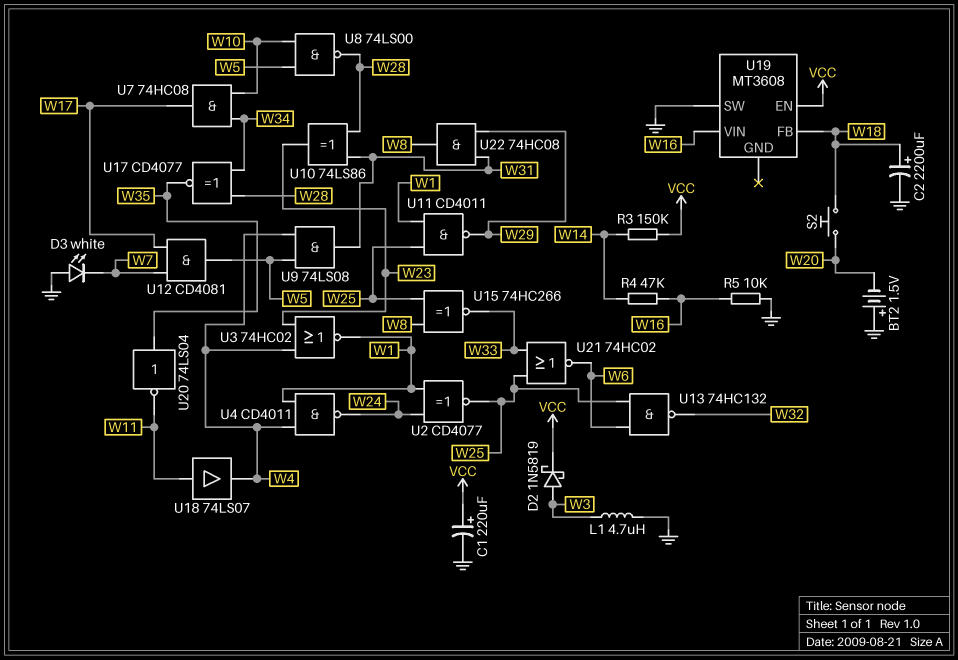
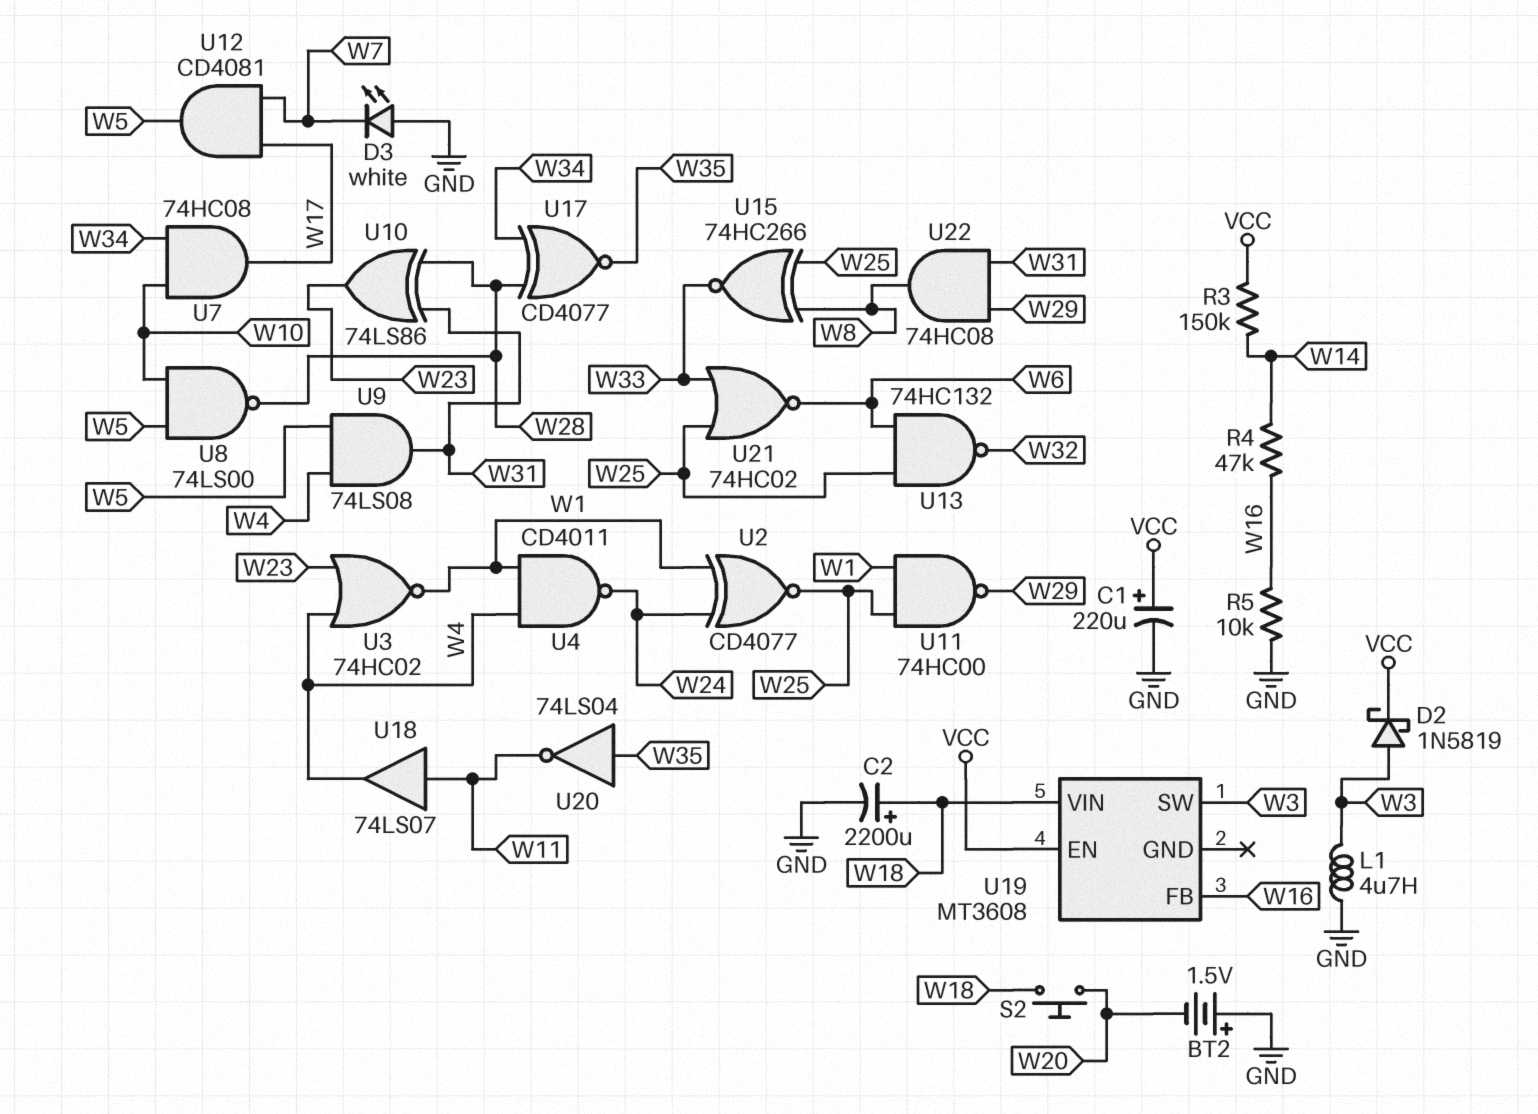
U11: NAND CD4011 (in W1, in W25, out W29) -> NAND 74HC00 (in W1, in W25, out W29)
U19 pin FB: W18 -> W16
U19 pin SW: GND -> W3
U19 pin VIN: W16 -> W18

